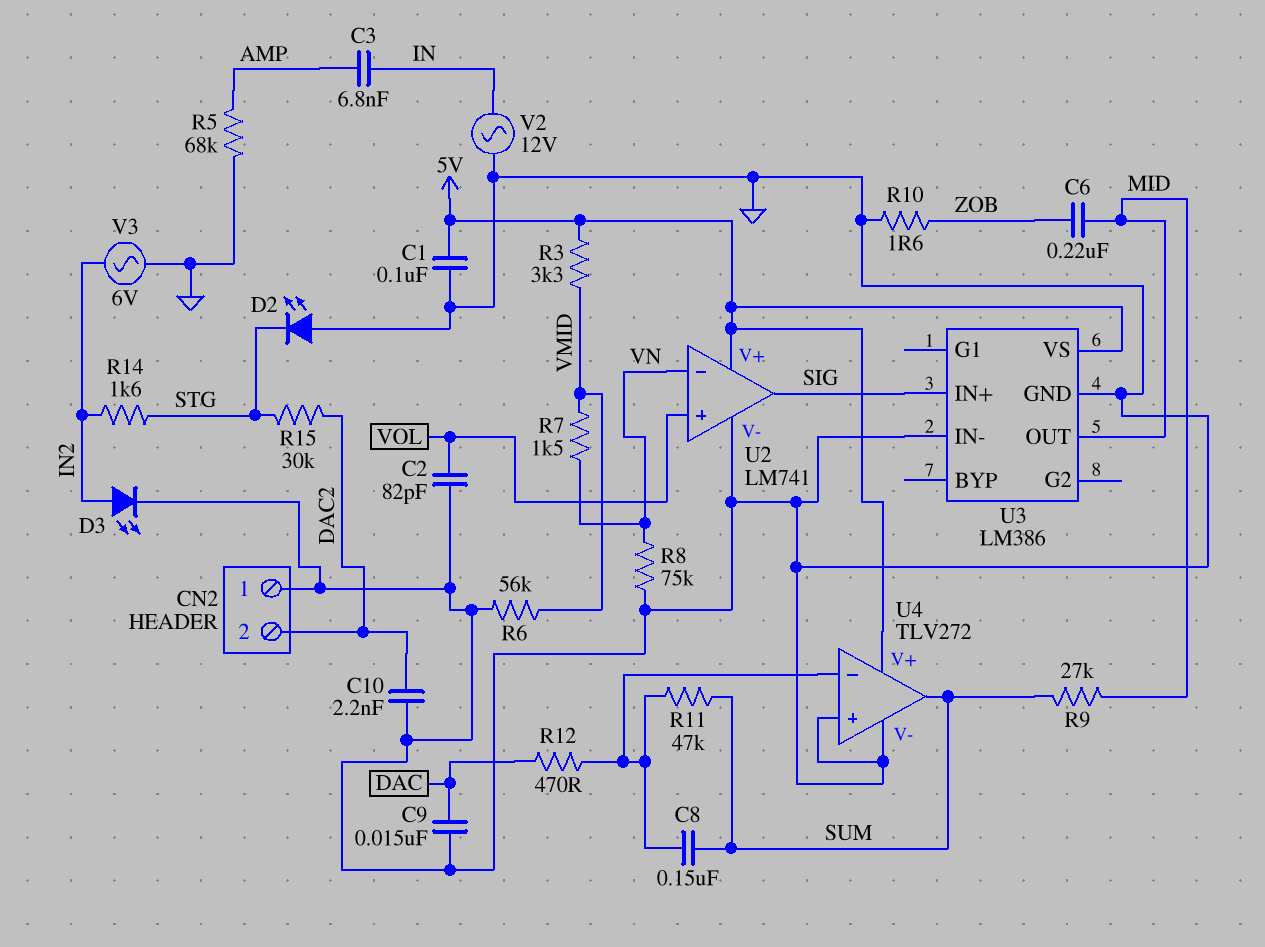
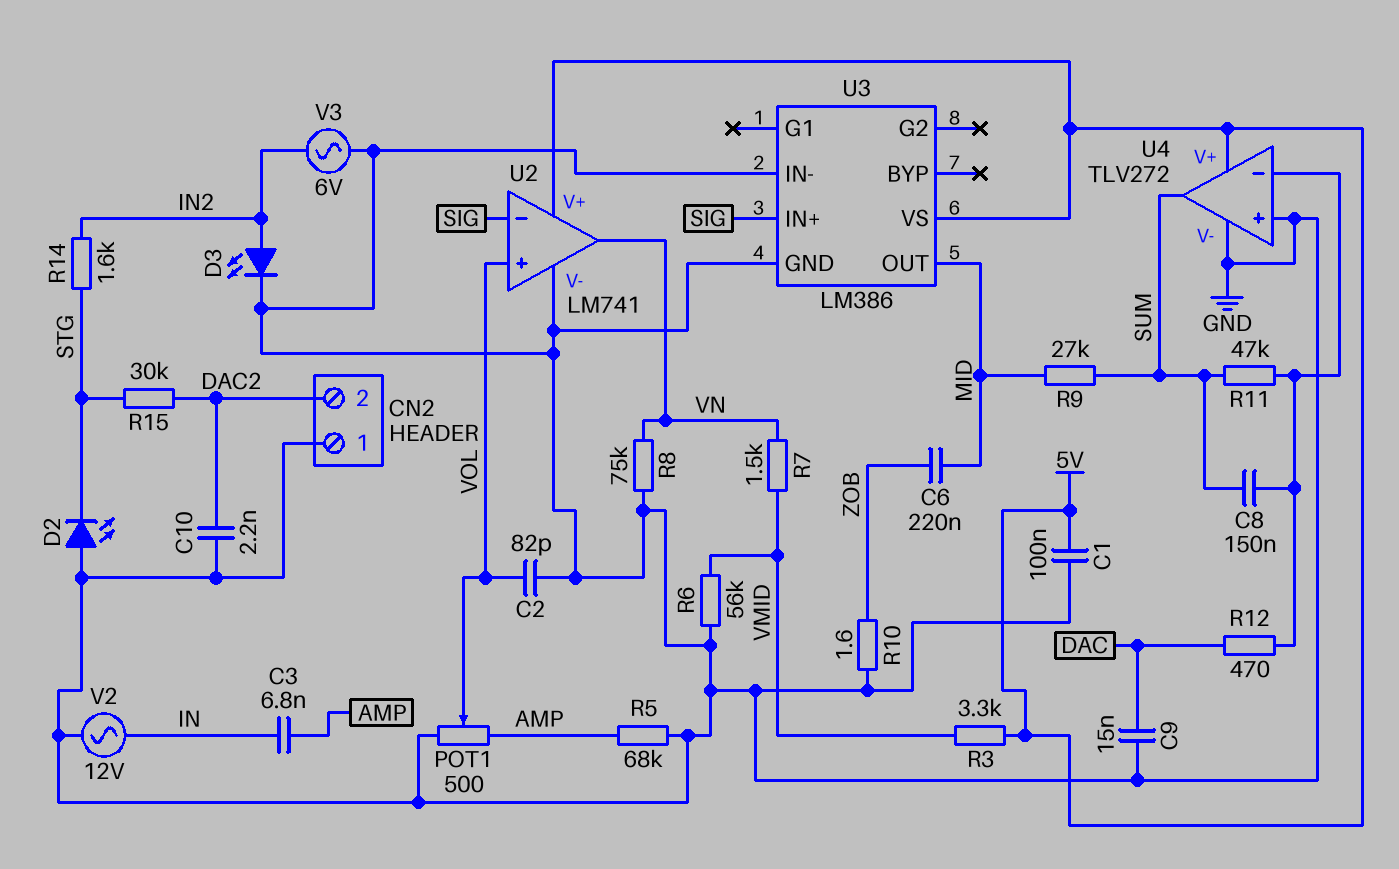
POT1: none -> 500 (AMP, GND, wiper VOL)
U2 pin in-: VN -> SIG
U2 pin out: SIG -> VN

